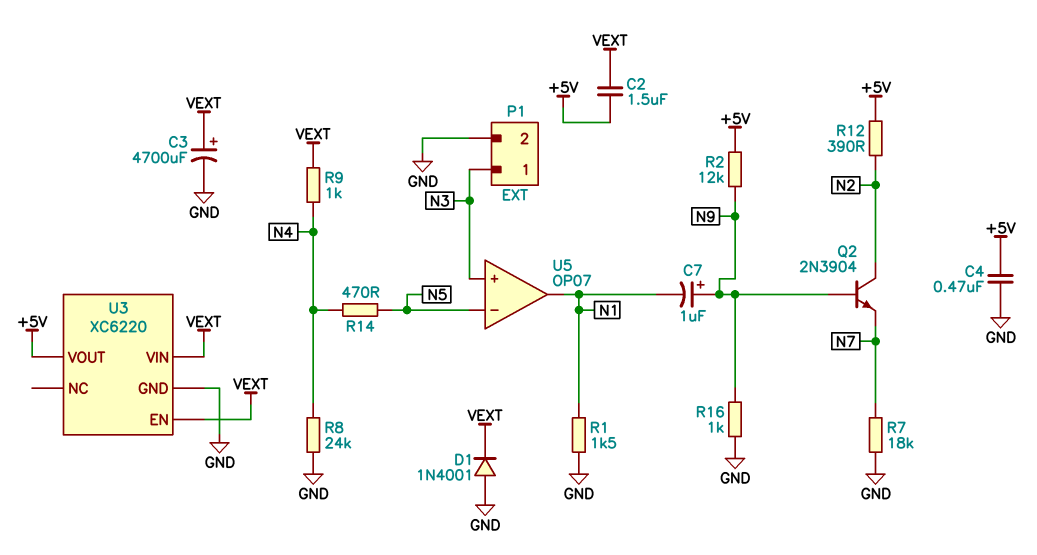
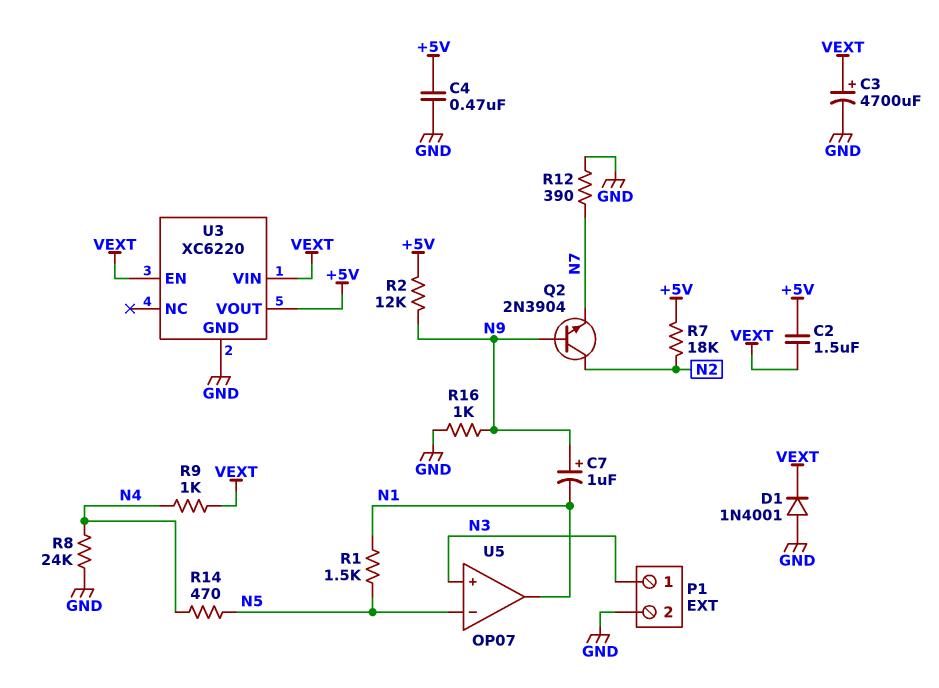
R1: 1.5k (GND, N1) -> 1.5k (N1, N5)
R7: 18k (GND, N7) -> 18k (+5V, N2)
R12: 390 (+5V, N2) -> 390 (GND, N7)

